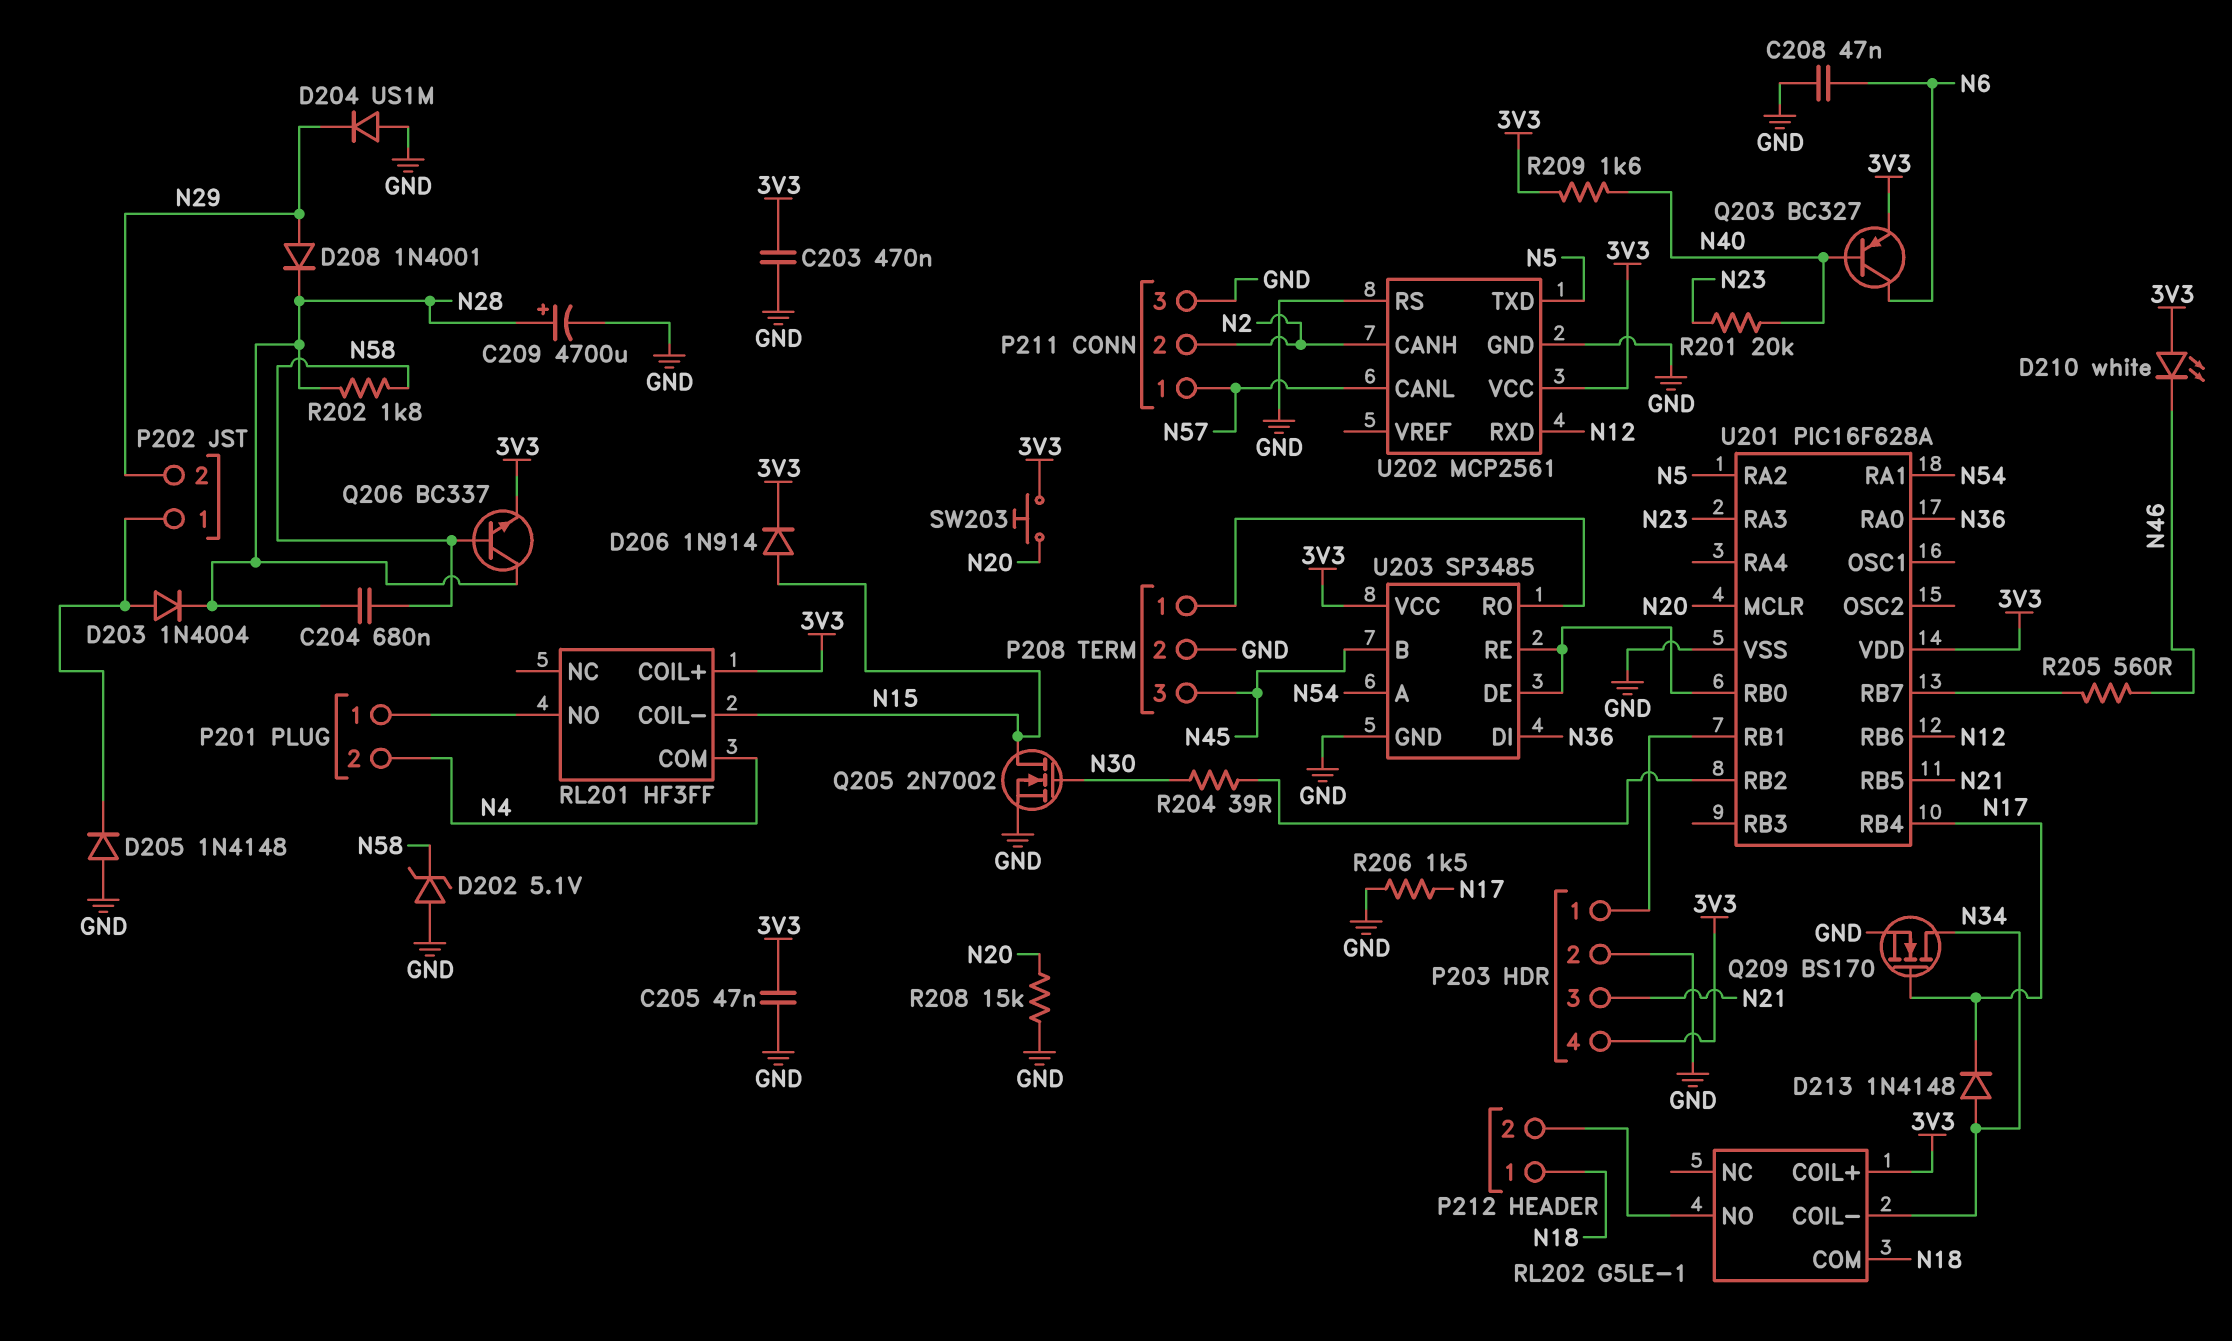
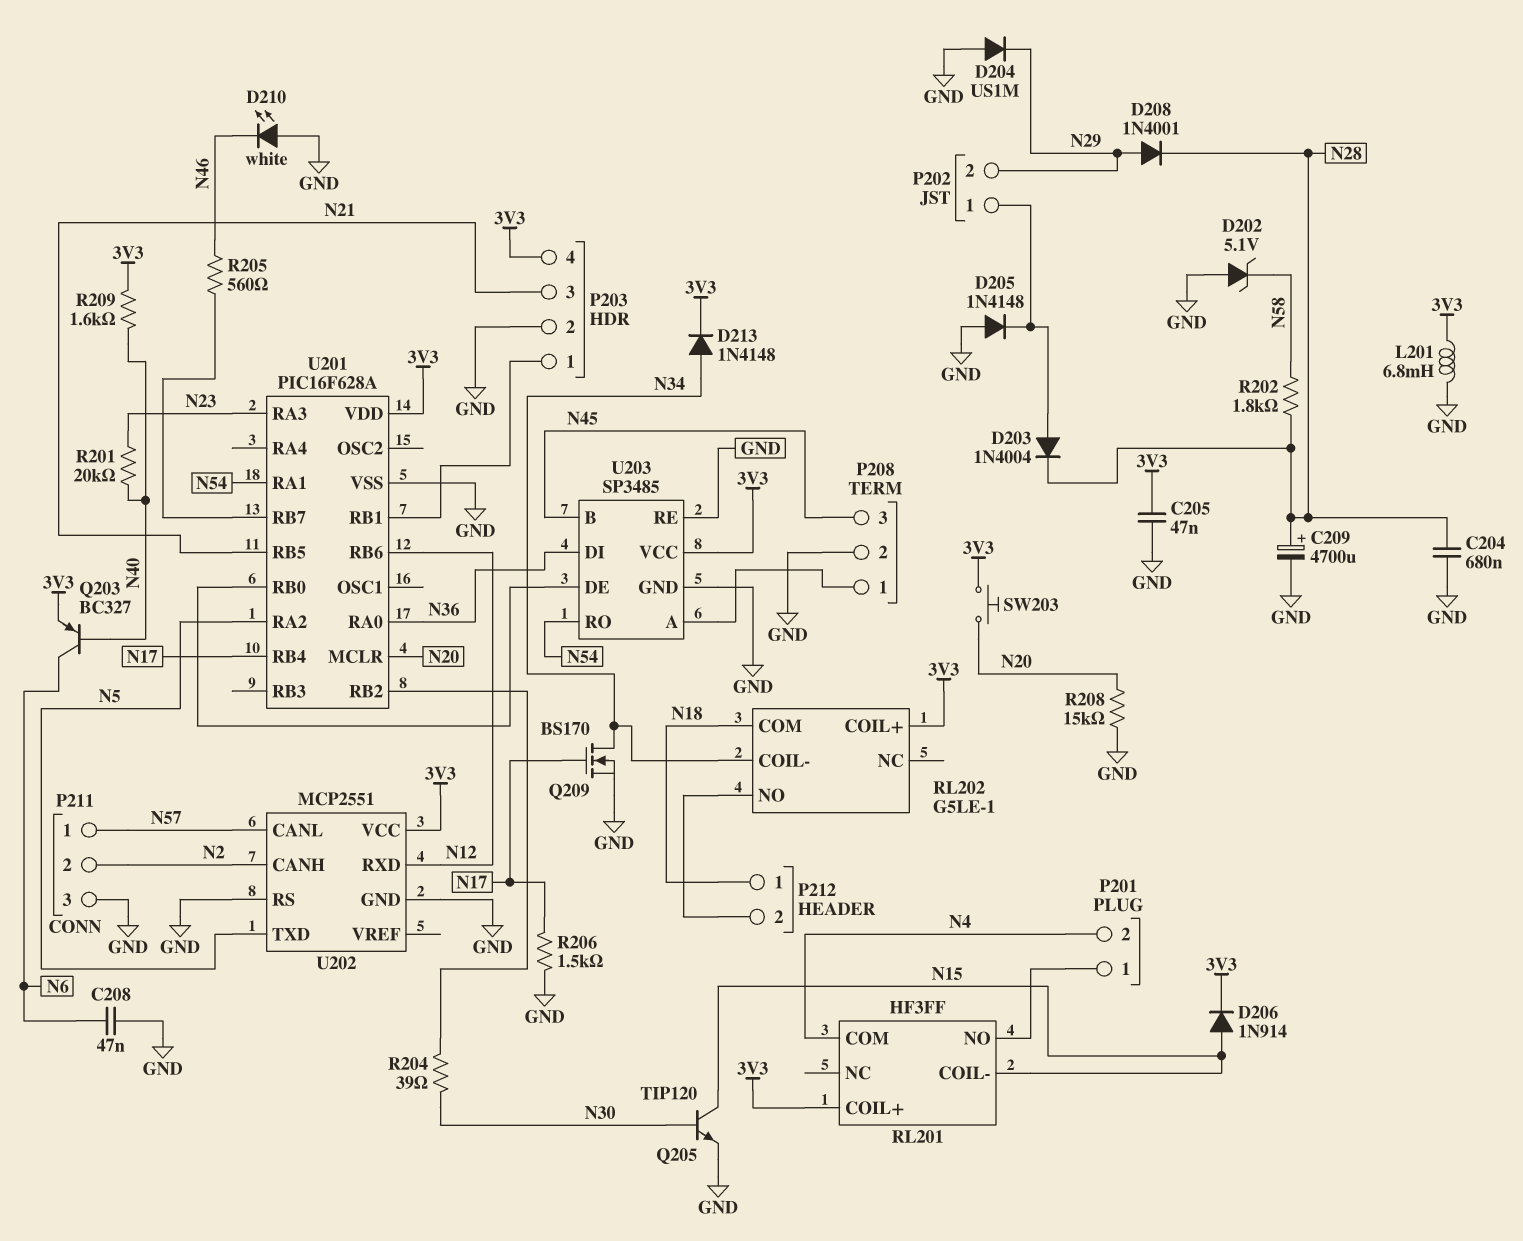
C203: 470nF (3V3, GND) -> none
C204: 680nF (N28, N58) -> 680nF (GND, N28)
D210: LED white (A 3V3, K N46) -> LED white (A GND, K N46)
D213: diode 1N4148 (A N34, K N17) -> diode 1N4148 (A N34, K 3V3)
L201: none -> 6.8mH (3V3, GND)
Q205: NMOS 2N7002 (G N30, D N15, S GND) -> NPN TIP120 (B N30, C N15, E GND)
Q206: NPN BC337 (B N58, C N28, E 3V3) -> none
U202: MCP2561 -> MCP2551
U203 pin A: N54 -> P208/1
U203 pin RE: U201/RB0 -> GND
U203 pin RO: P208/1 -> N54

